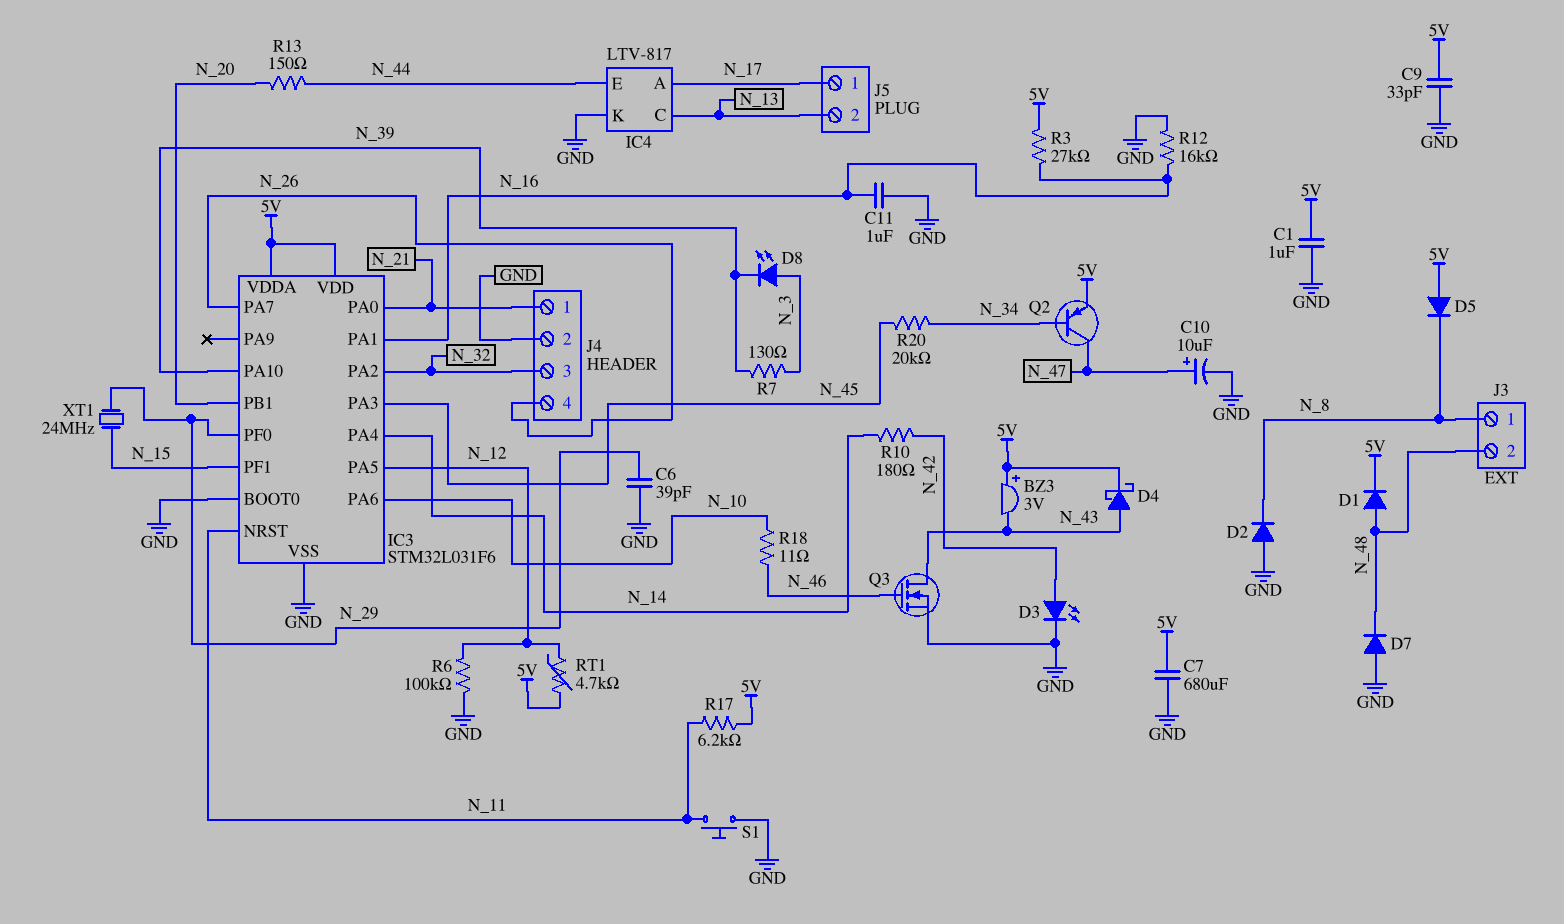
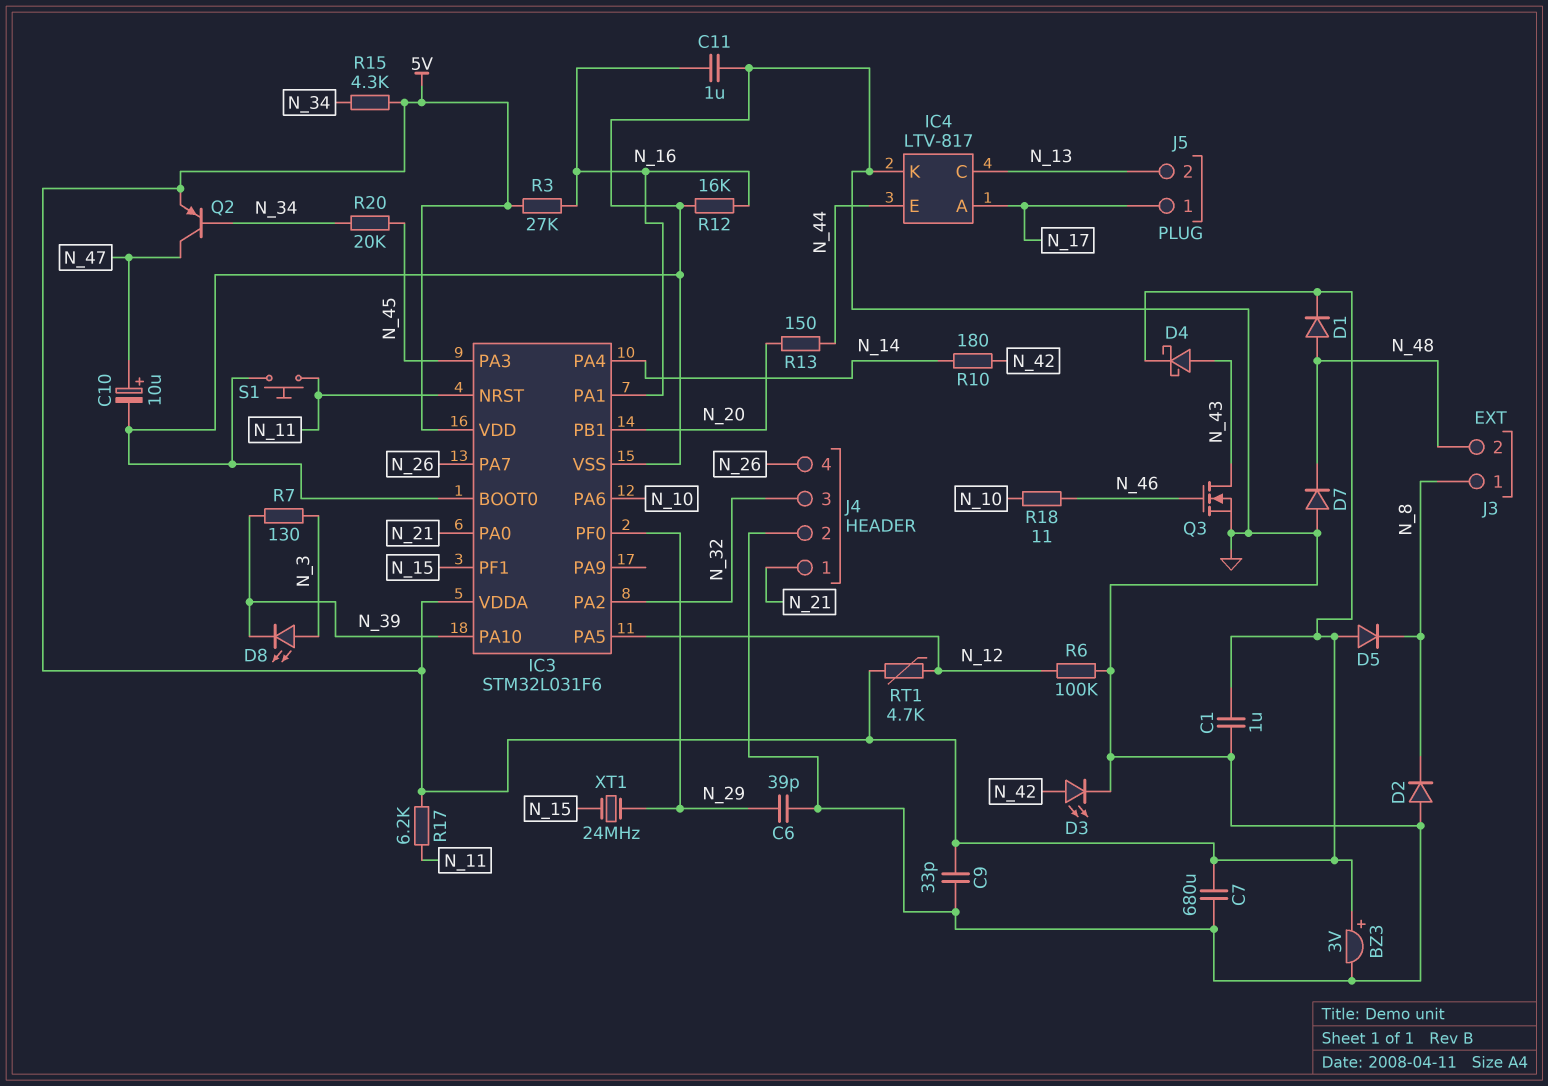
BZ3: buzzer 3V (plus 5V, minus N_43) -> buzzer 3V (plus 5V, minus GND)
R15: none -> 4.3k (5V, N_34)

